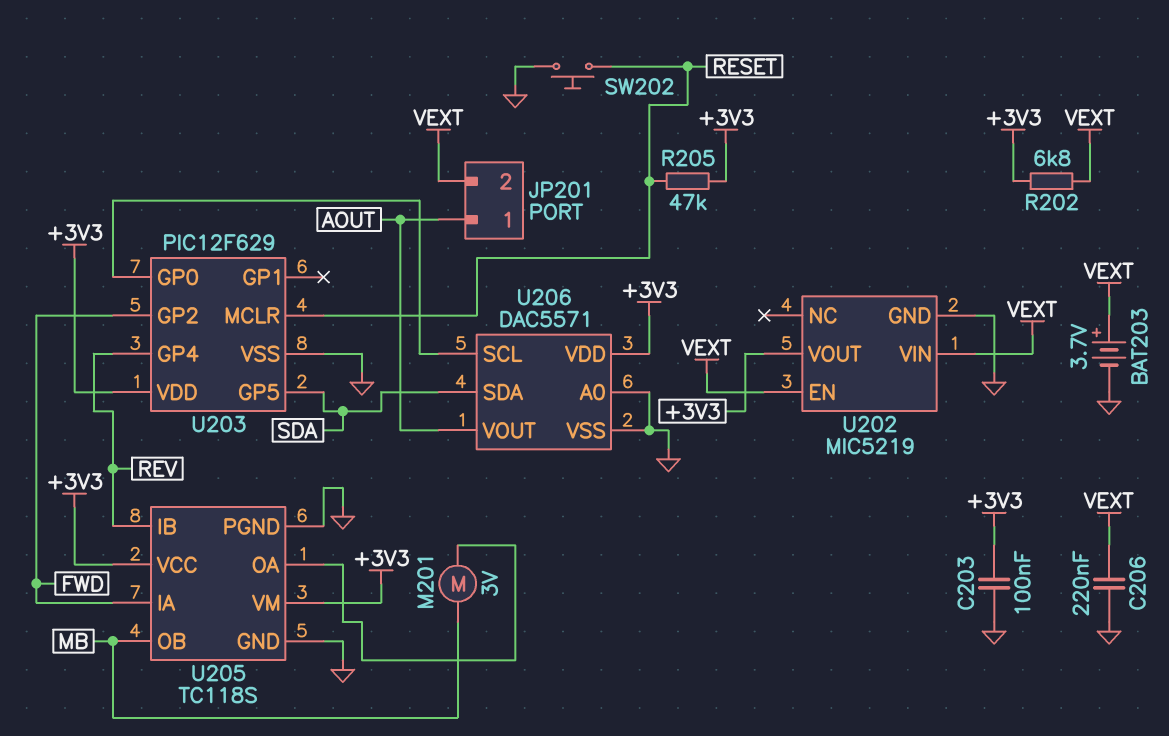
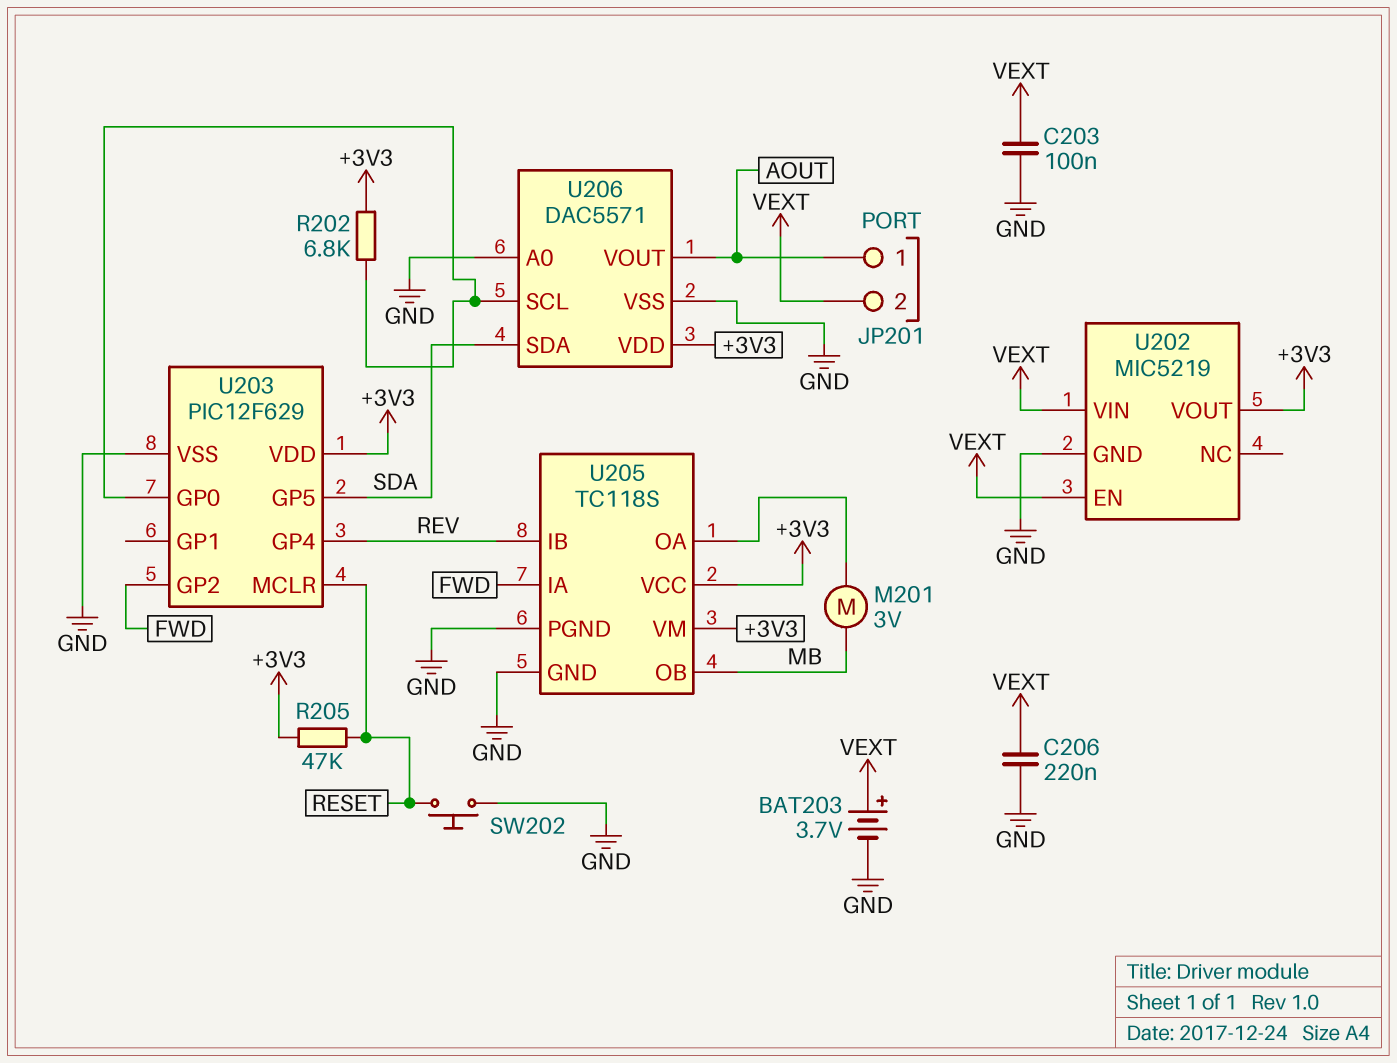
C203: 100nF (+3V3, GND) -> 100nF (GND, VEXT)
R202: 6.8k (+3V3, VEXT) -> 6.8k (+3V3, U203/GP0)

